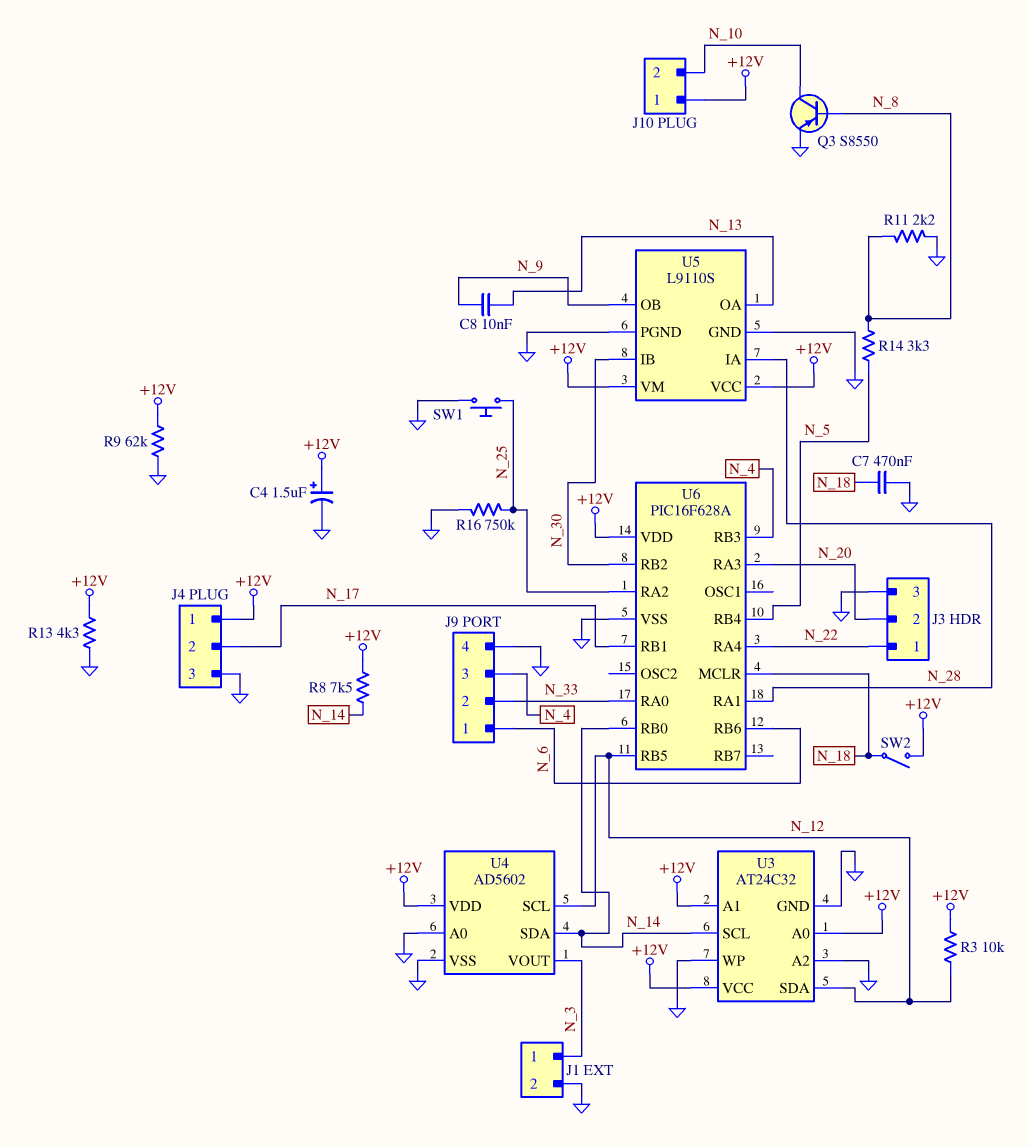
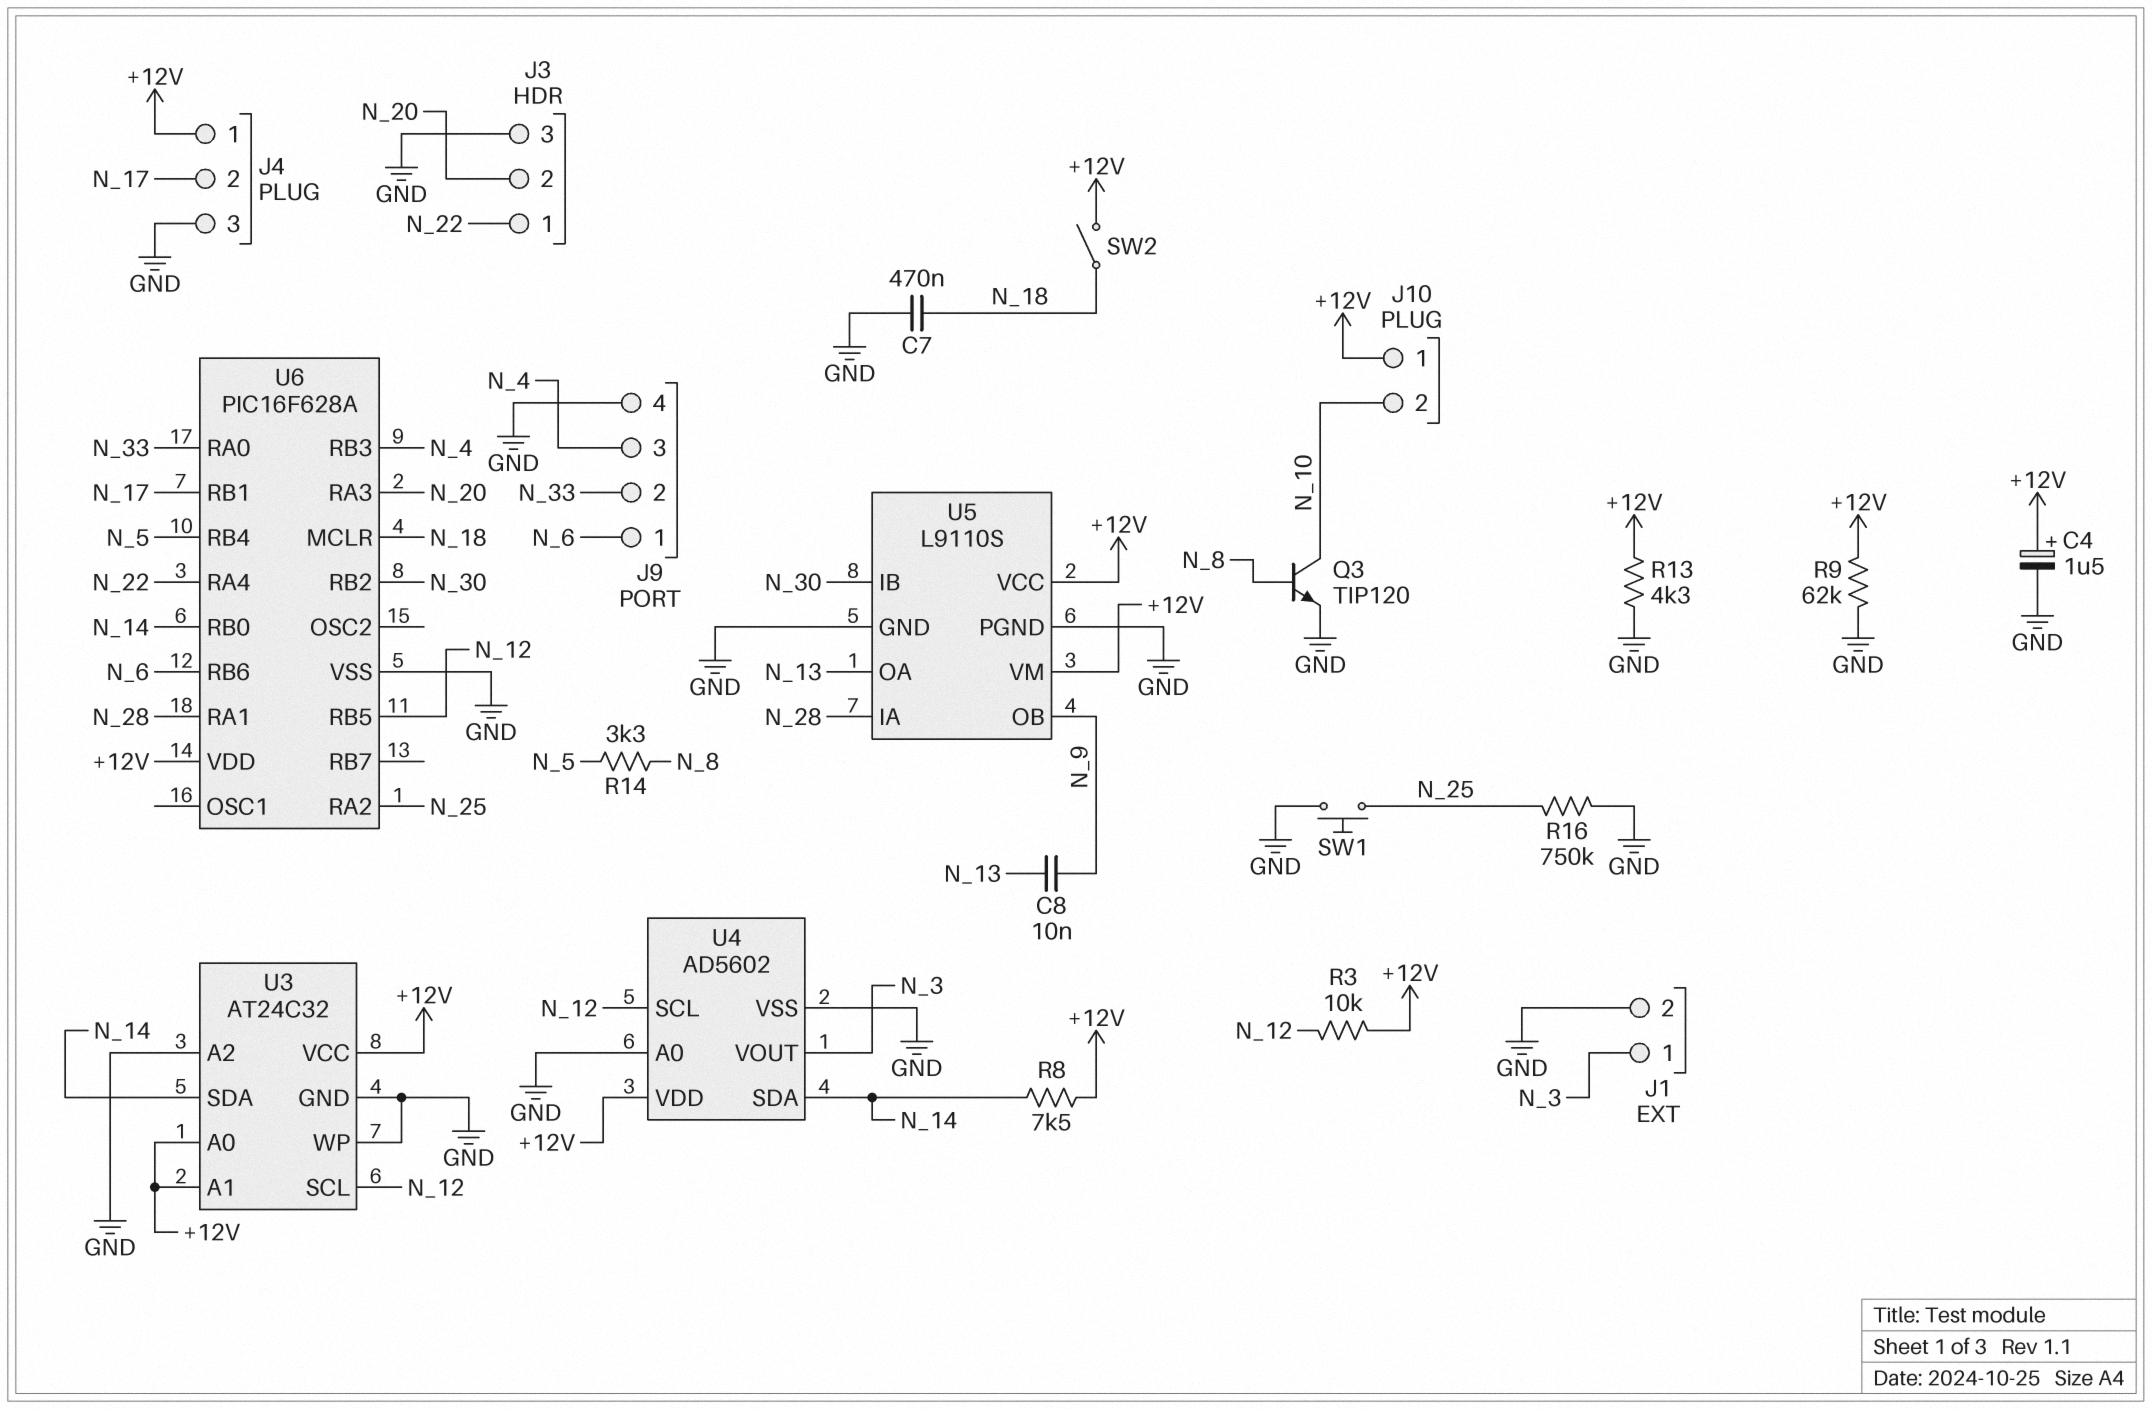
Q3: PNP S8550 (B N_8, C N_10, E GND) -> NPN TIP120 (B N_8, C N_10, E GND)
R11: 2.2k (GND, N_8) -> none
U3 pin SCL: N_14 -> N_12
U3 pin SDA: N_12 -> N_14

